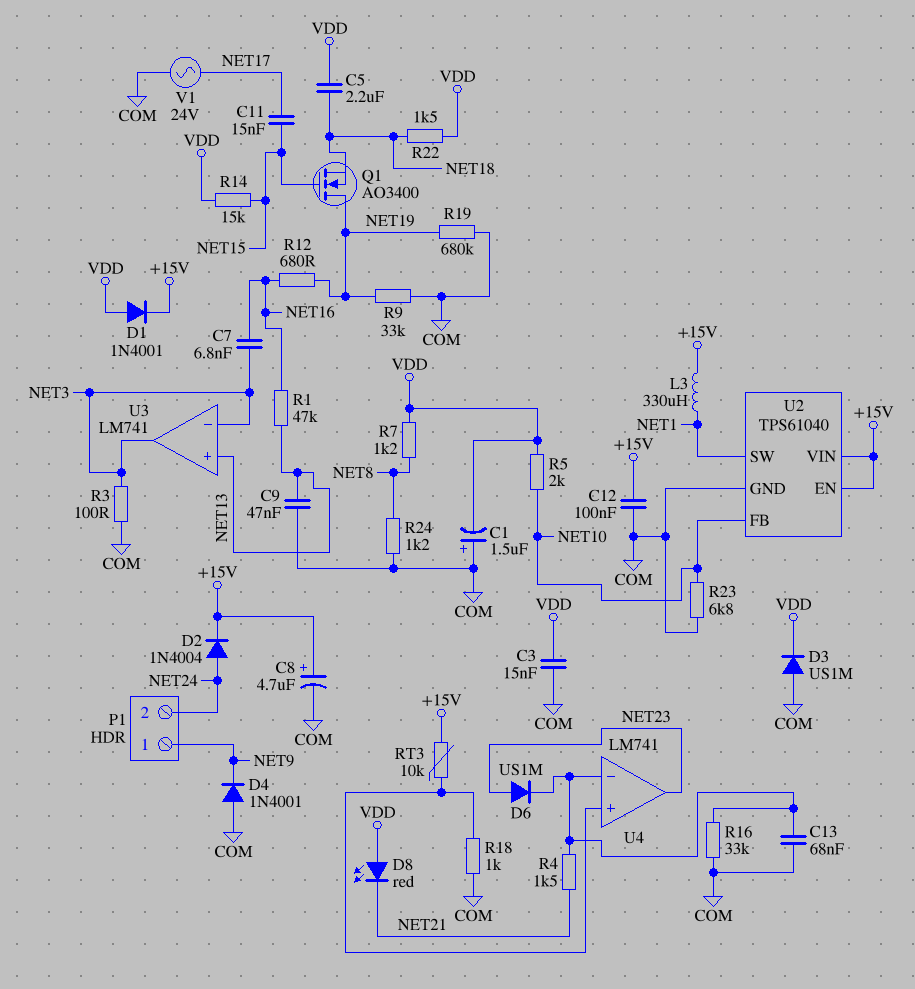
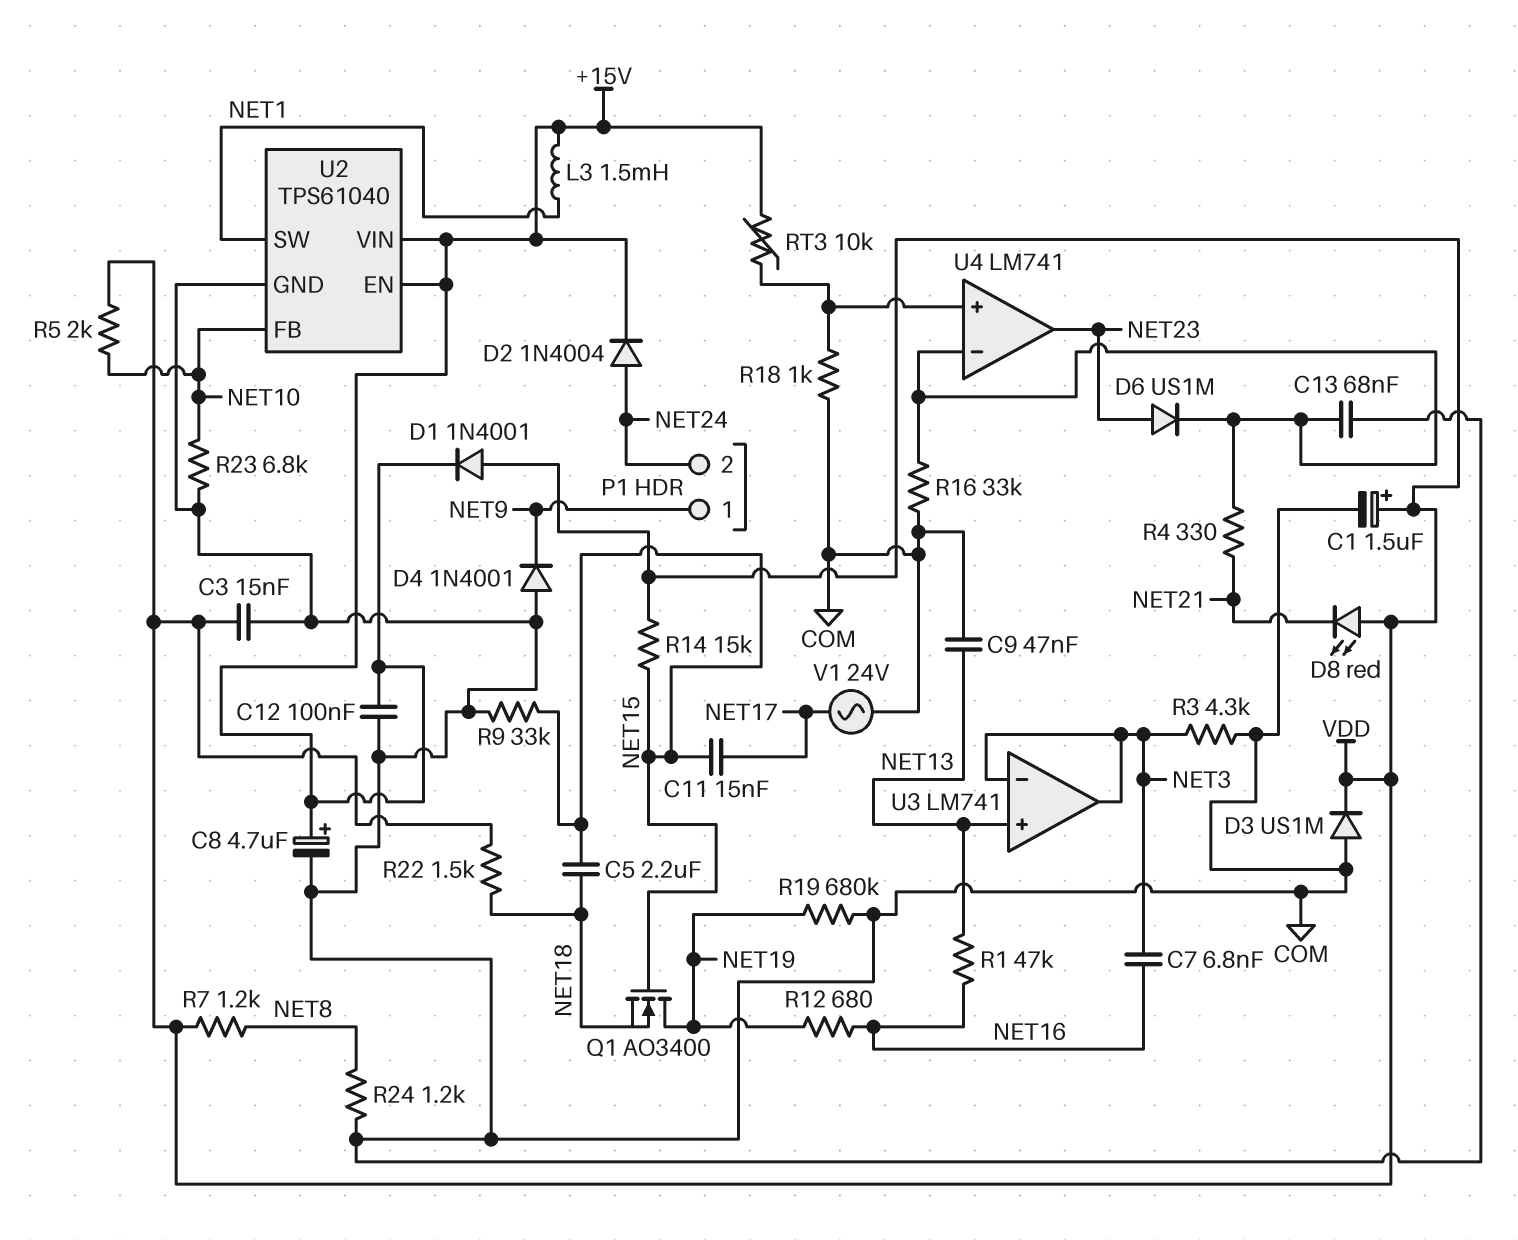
C1: 1.5uF (plus COM, minus VDD) -> 1.5uF (plus VDD, minus COM)
C5: 2.2uF (NET18, VDD) -> 2.2uF (NET15, NET18)
L3: 330uH (+15V, NET1) -> 1.5mH (+15V, NET1)
R3: 100 (COM, NET3) -> 4.3k (COM, NET3)
R4: 1.5k (NET21, U4/in-) -> 330 (NET21, U4/in-)
R9: 33k (COM, NET19) -> 33k (COM, NET15)

